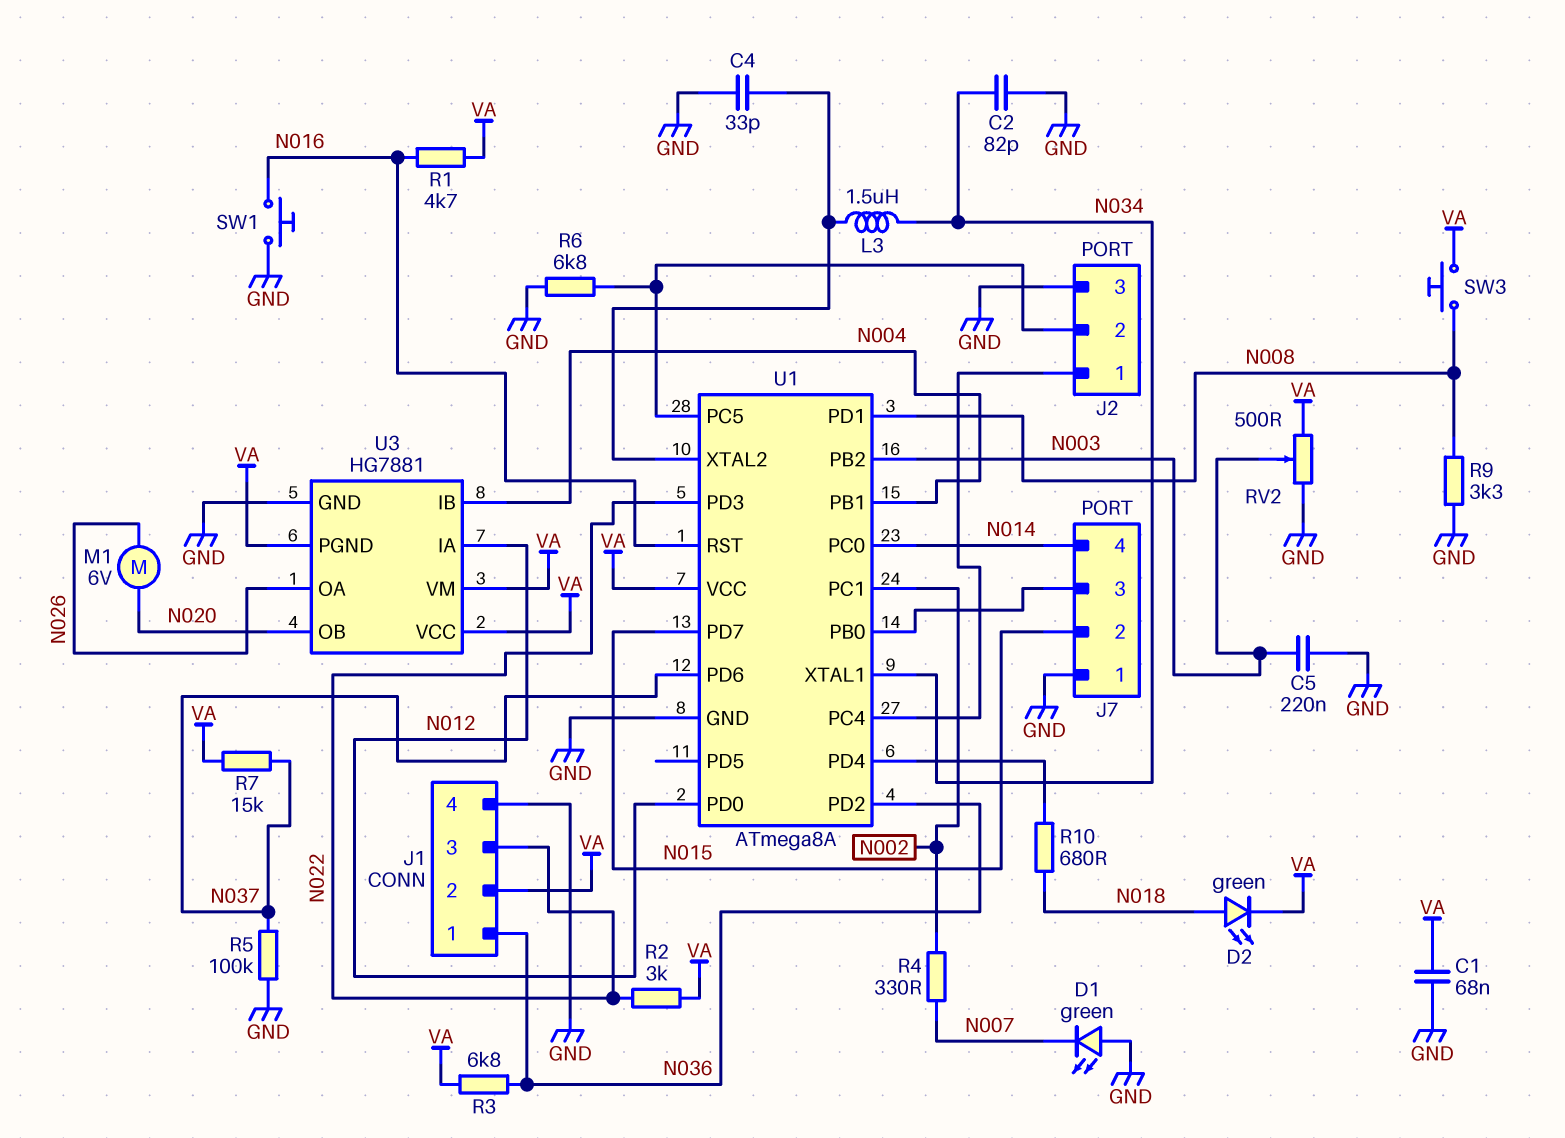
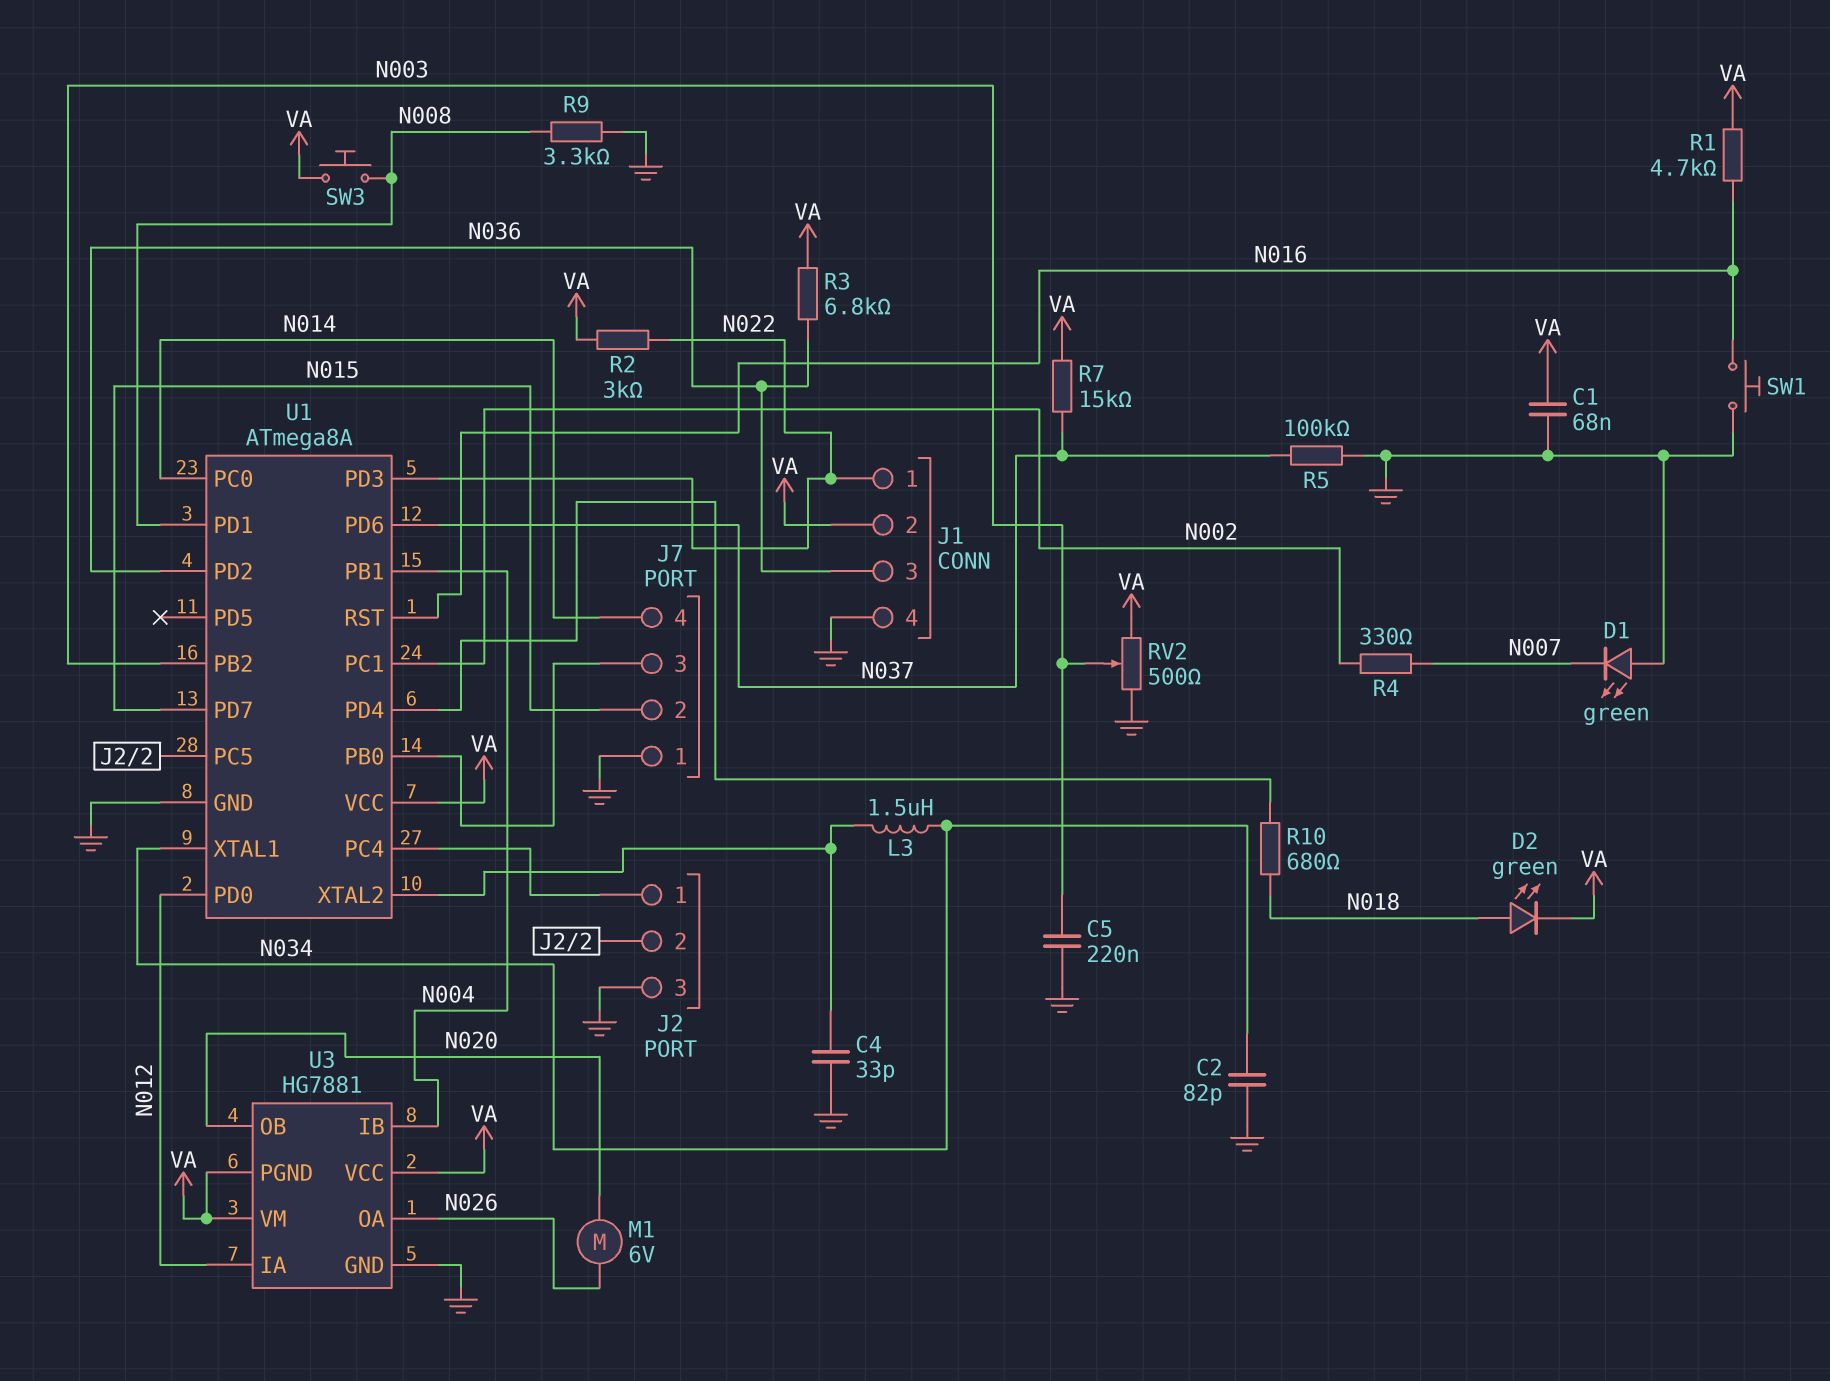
J1 pin 1: N036 -> N022
J1 pin 3: N022 -> N036
R6: 6.8k (GND, J2/2) -> none

